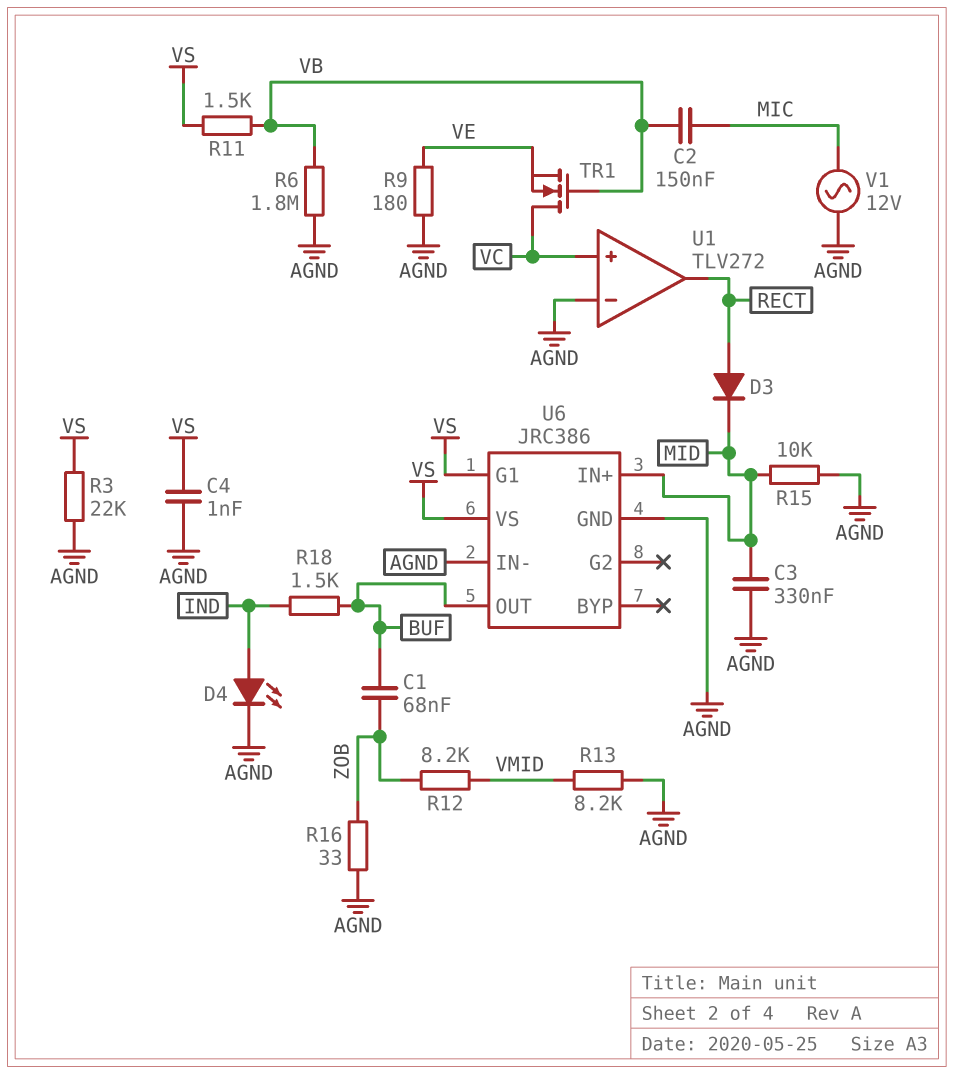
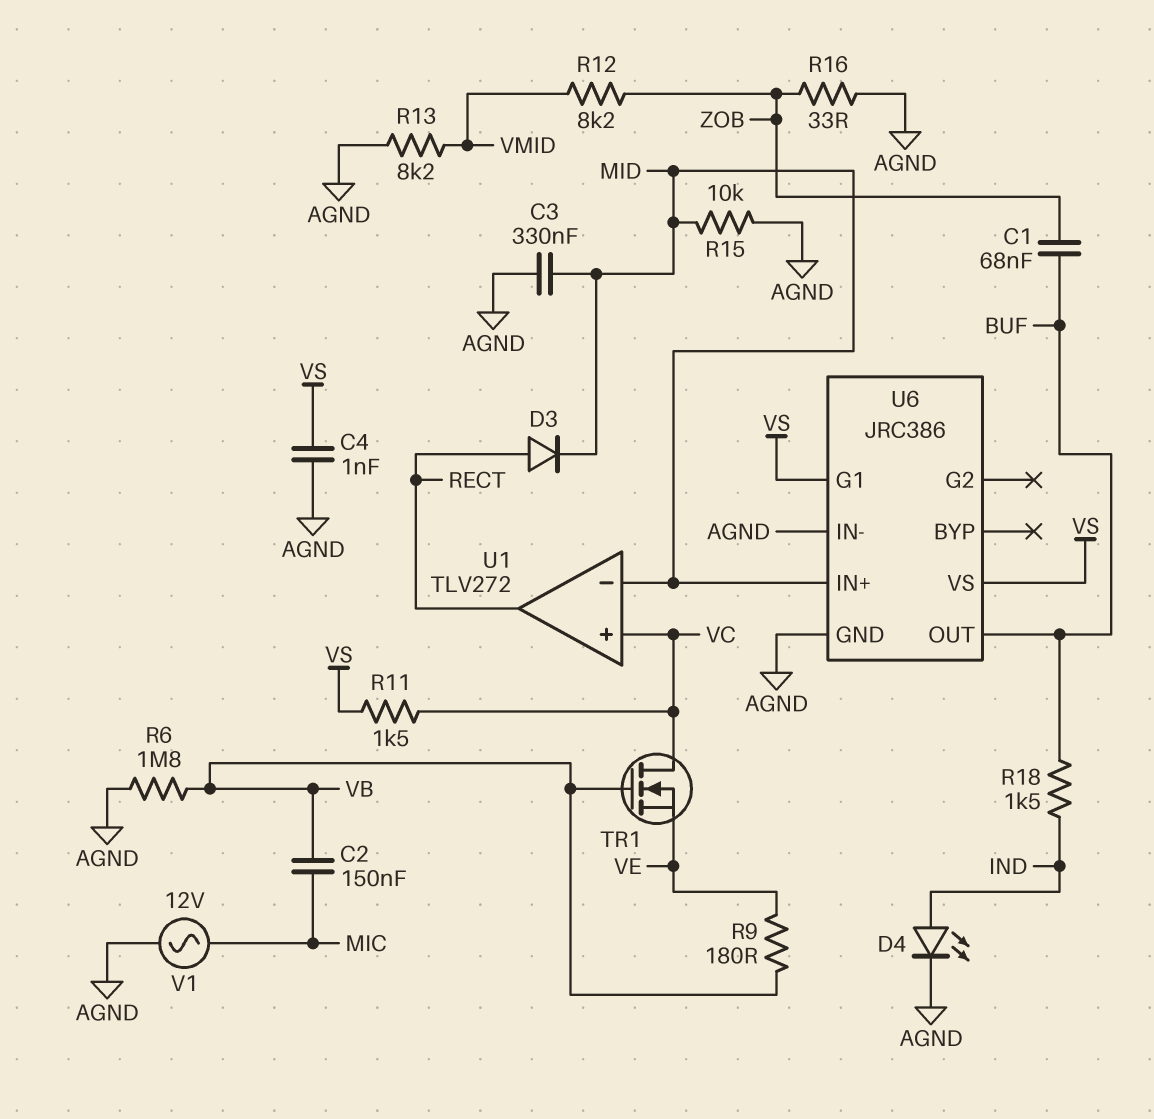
R3: 22k (AGND, VS) -> none
R9: 180 (AGND, VE) -> 180 (VB, VE)
R11: 1.5k (VB, VS) -> 1.5k (VC, VS)
U1 pin in-: AGND -> MID

